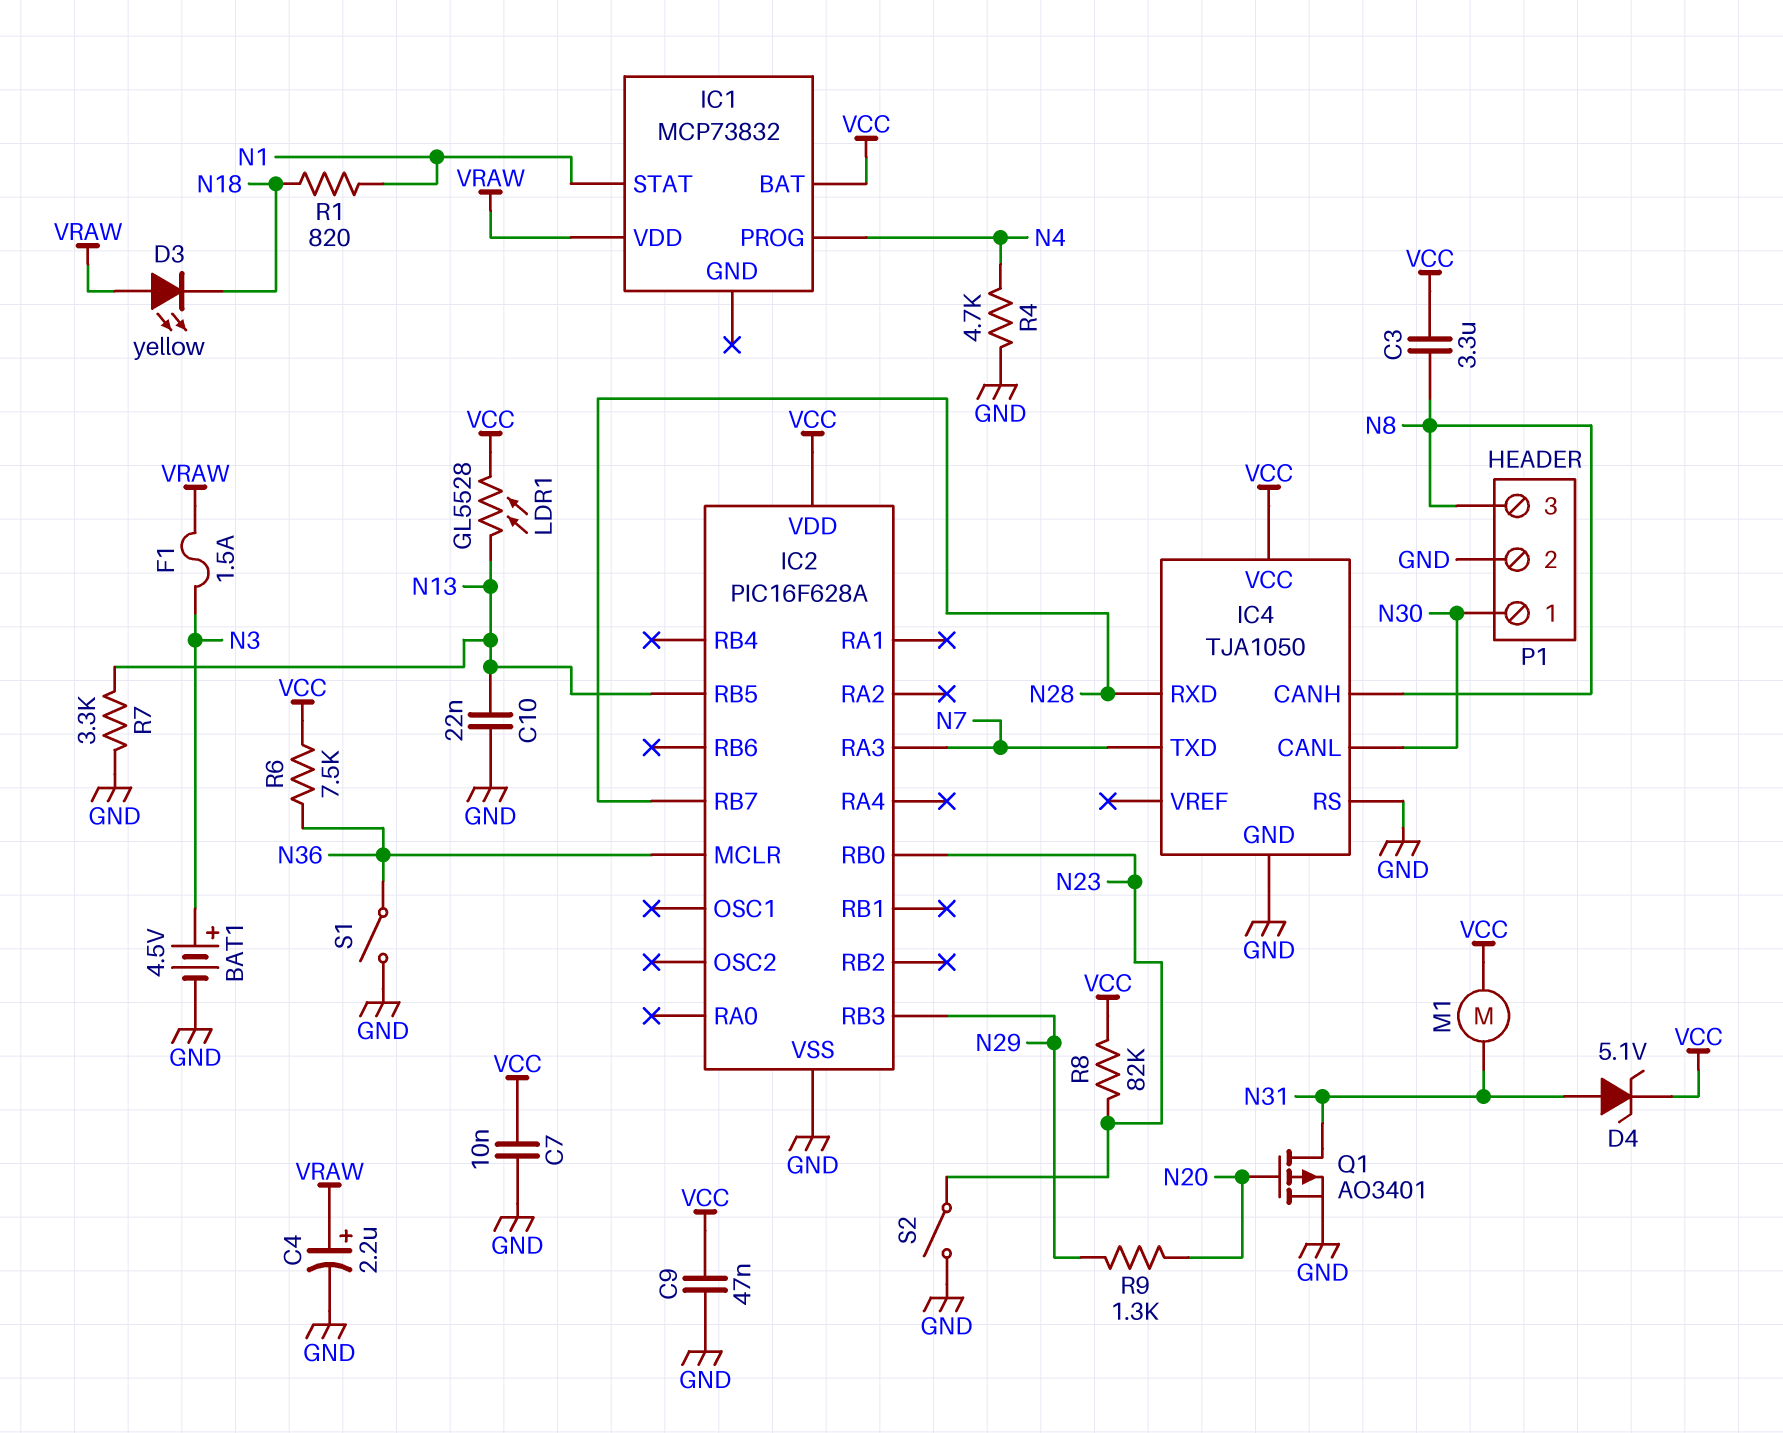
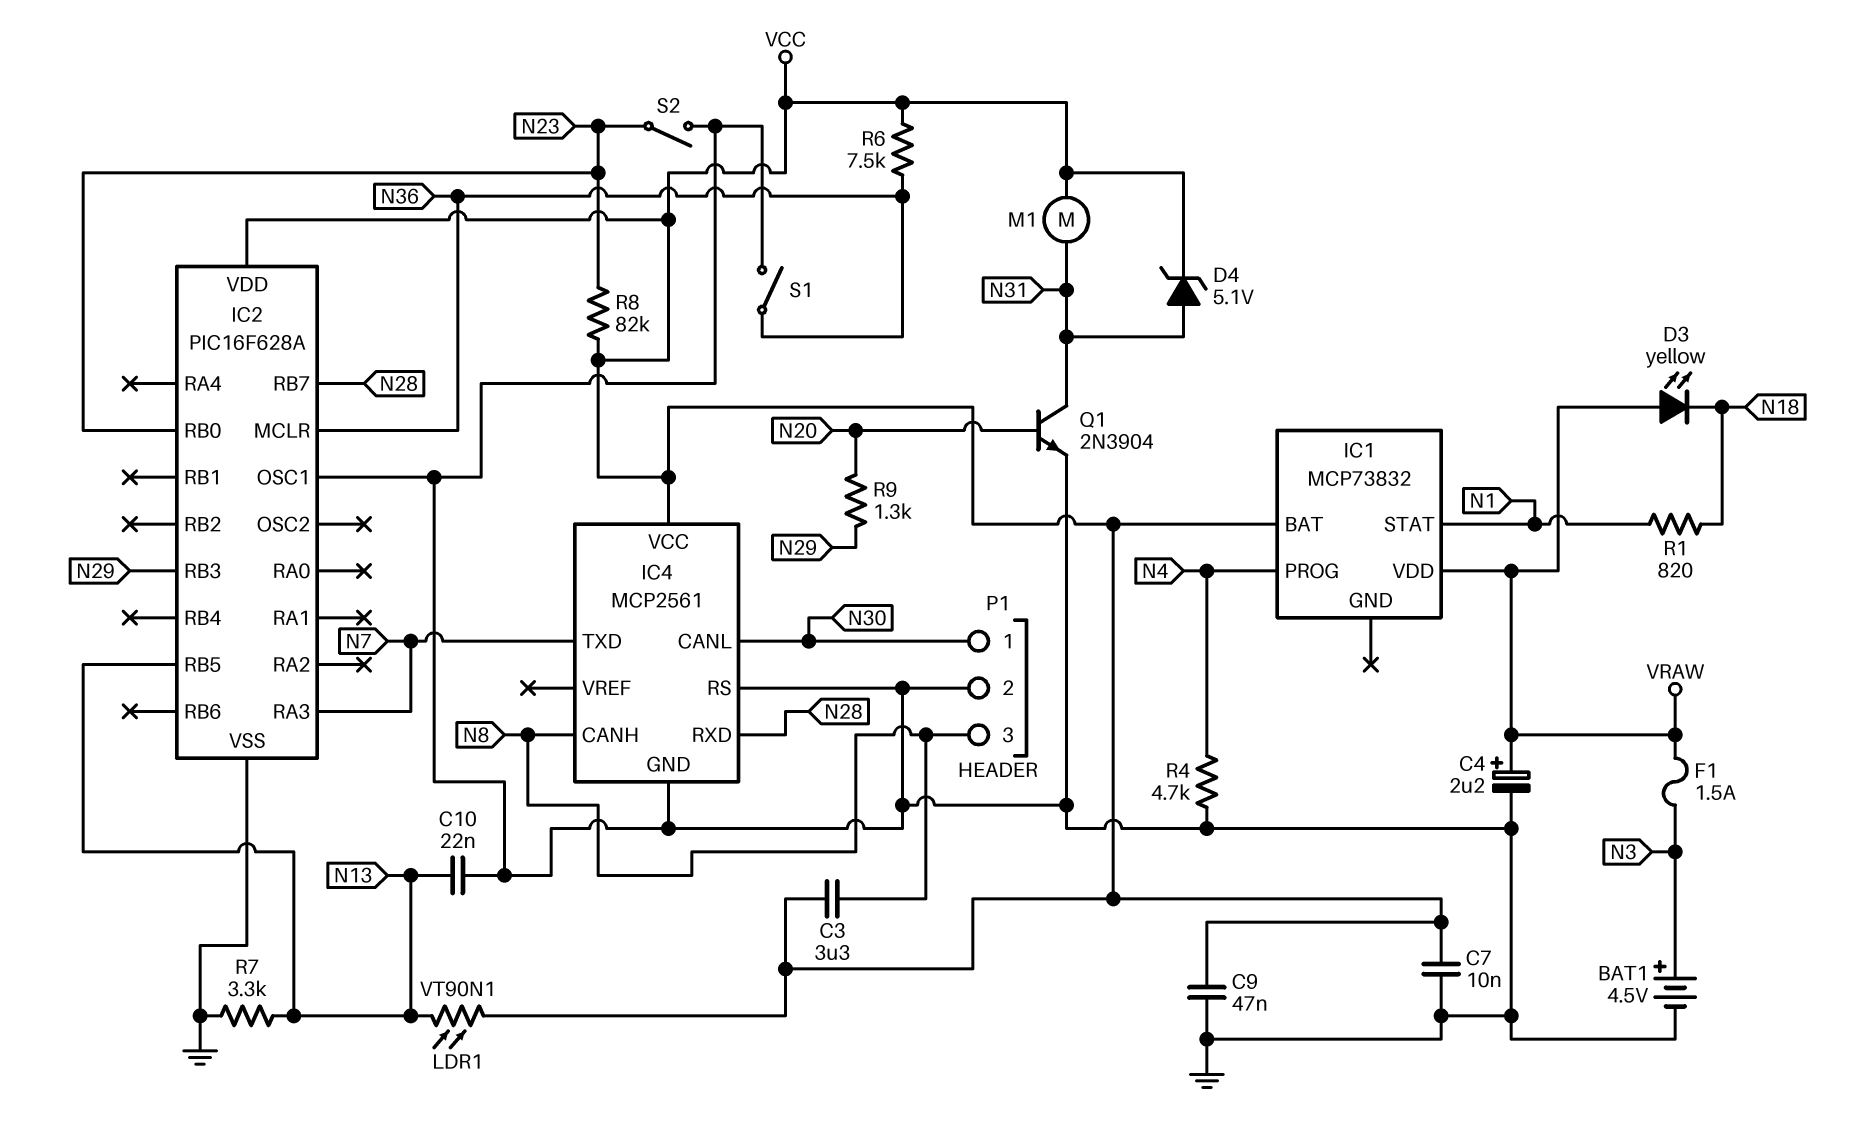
IC2 pin OSC1: none -> GND
IC4: TJA1050 -> MCP2561
LDR1: GL5528 (N13, VCC) -> VT90N1 (N13, VCC)
Q1: PMOS AO3401 (G N20, D N31, S GND) -> NPN 2N3904 (B N20, C N31, E GND)

